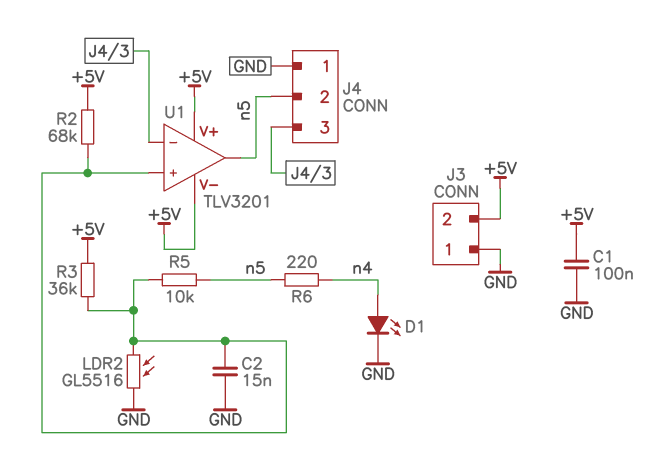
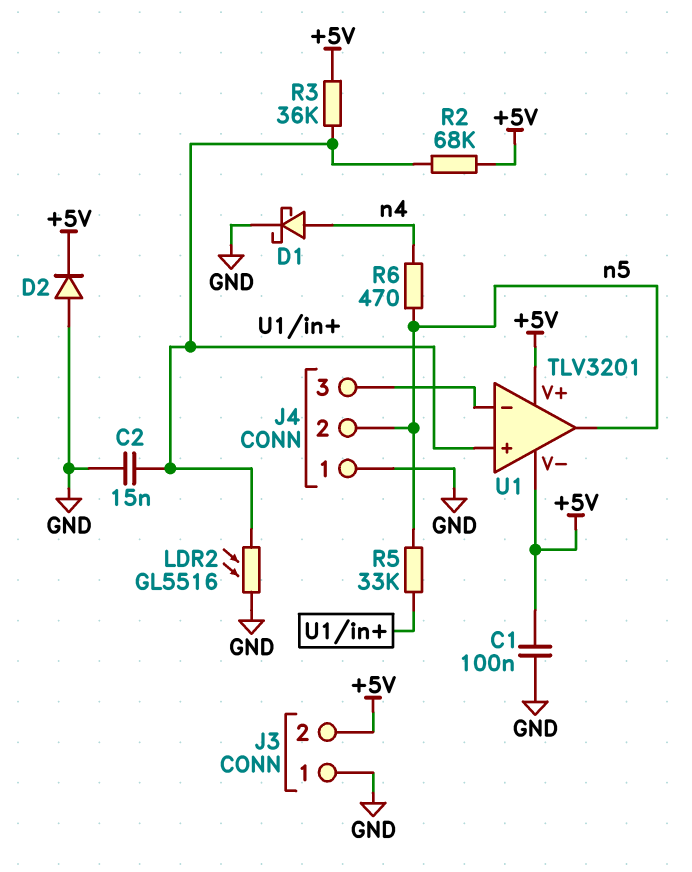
D1: LED (A n4, K GND) -> schottky (A n4, K GND)
D2: none -> diode (A GND, K +5V)
R5: 10k (U1/in+, n5) -> 33k (U1/in+, n5)
R6: 220 (n4, n5) -> 470 (n4, n5)

